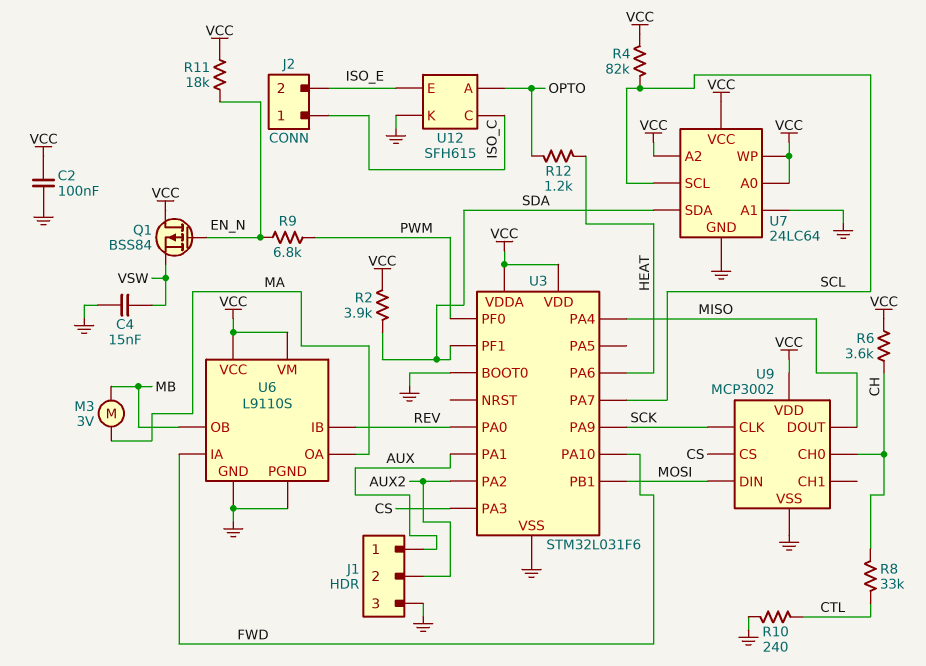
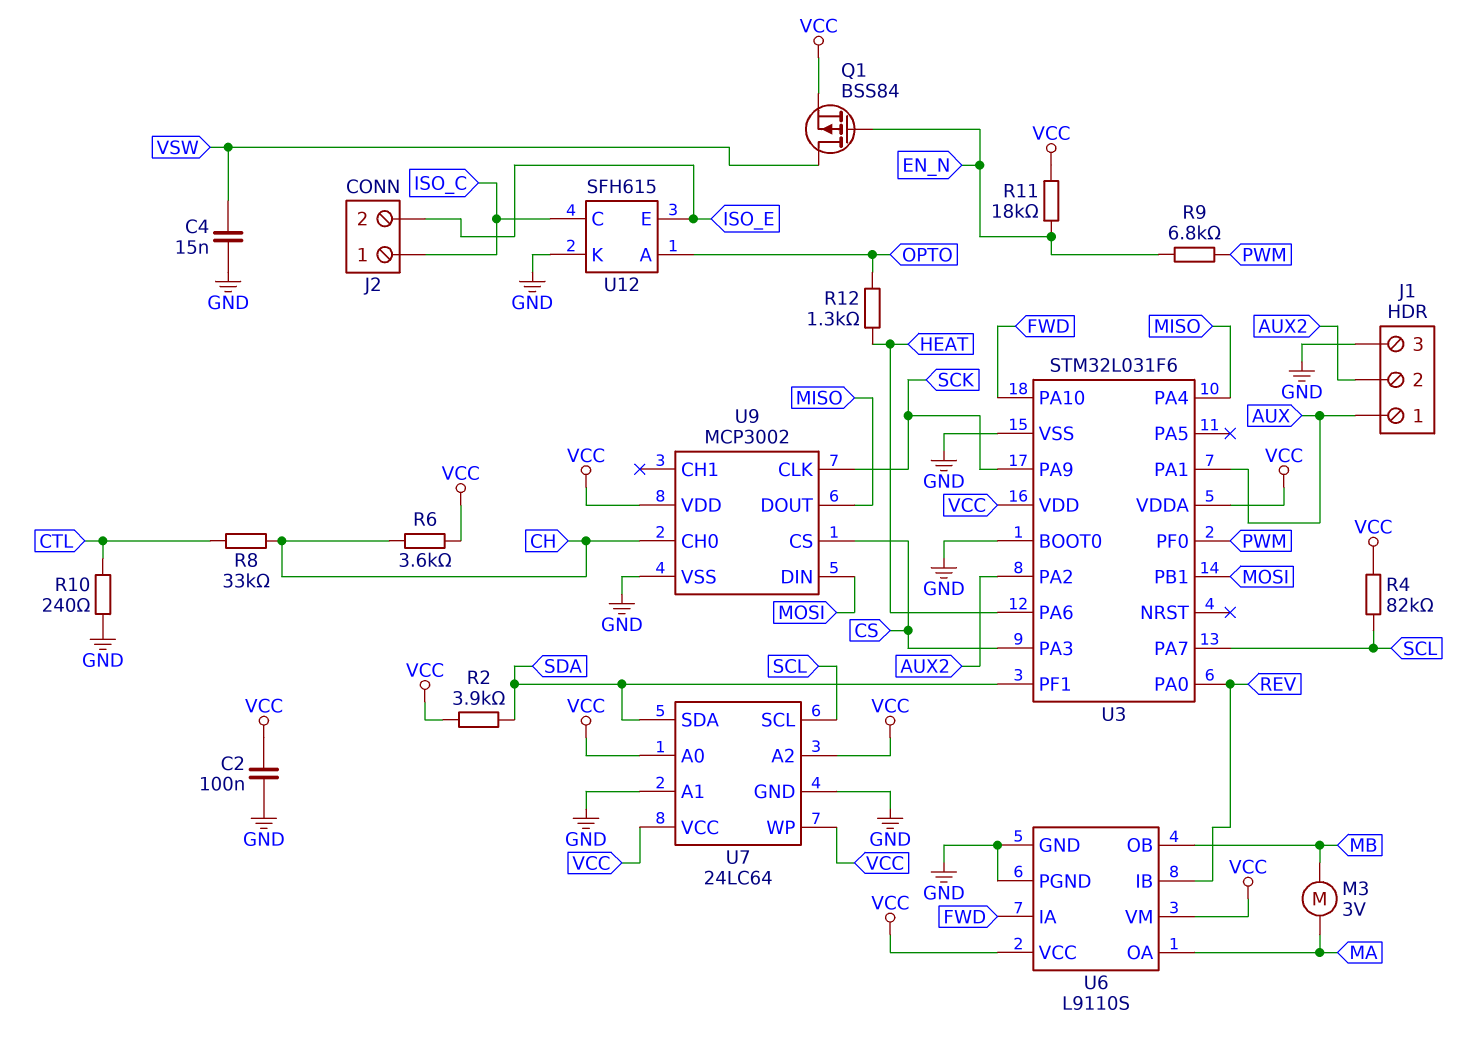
Q1: PMOS BSS84 (G EN_N, D VCC, S VSW) -> PMOS BSS84 (G EN_N, D VSW, S VCC)
R12: 1.2k (HEAT, OPTO) -> 1.3k (HEAT, OPTO)

